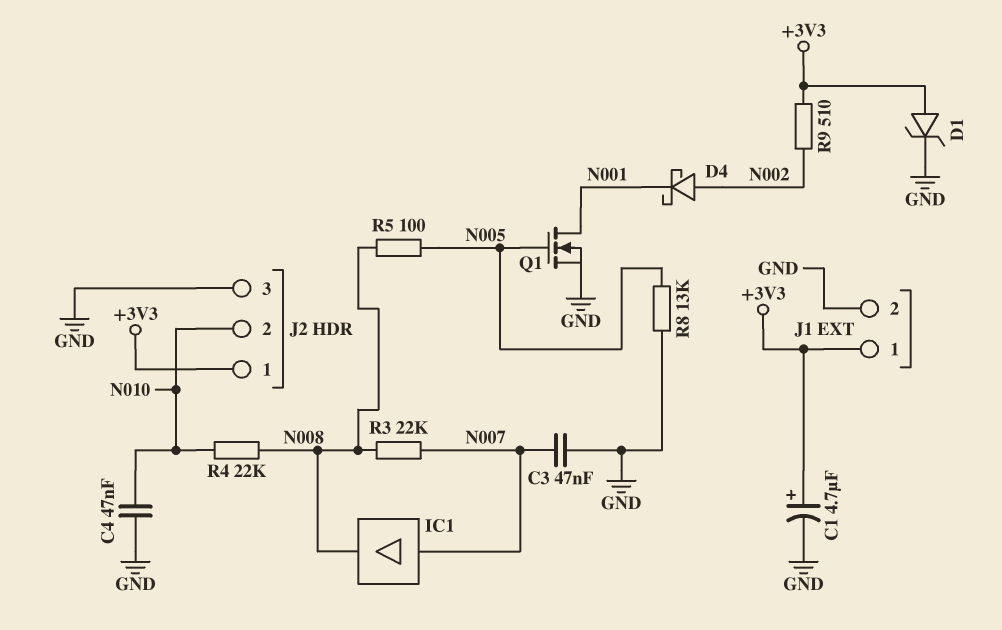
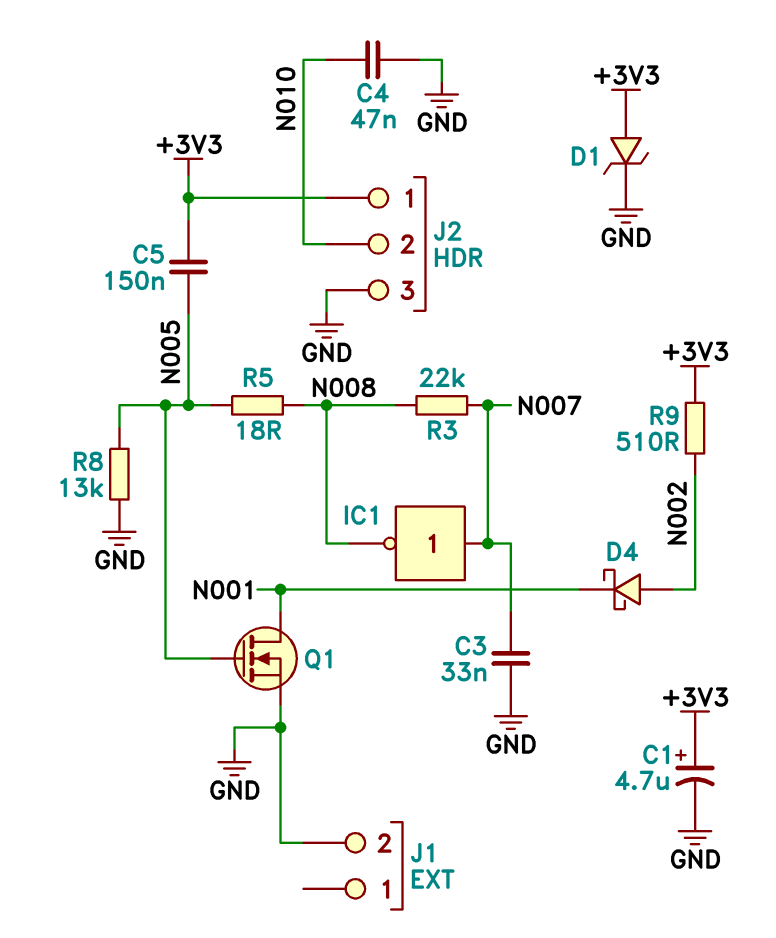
C3: 47nF (GND, N007) -> 33nF (GND, N007)
C5: none -> 150nF (+3V3, N005)
IC1: buffer (in N007, out N008) -> NOT (in N007, out N008)
J1 pin 1: +3V3 -> none
R4: 22k (N008, N010) -> none
R5: 100 (N005, N008) -> 18 (N005, N008)

